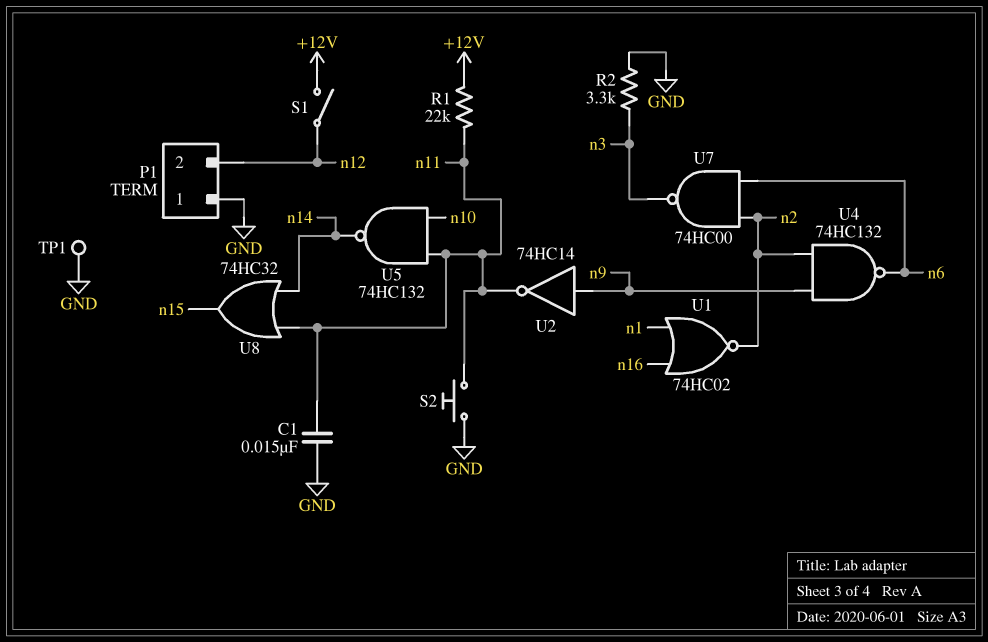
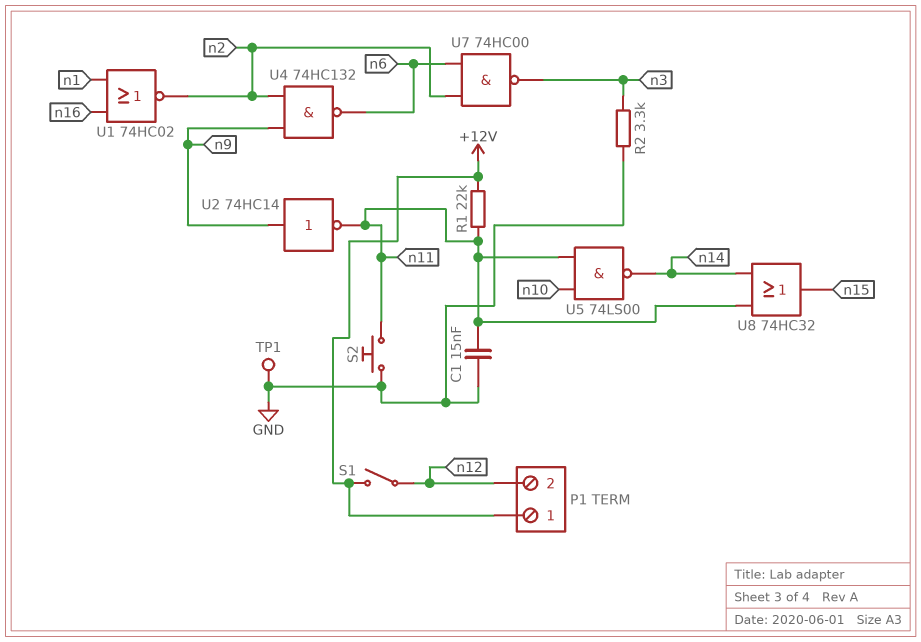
P1 pin 1: GND -> +12V
U5: NAND 74HC132 (in n10, in n11, out n14) -> NAND 74LS00 (in n10, in n11, out n14)

